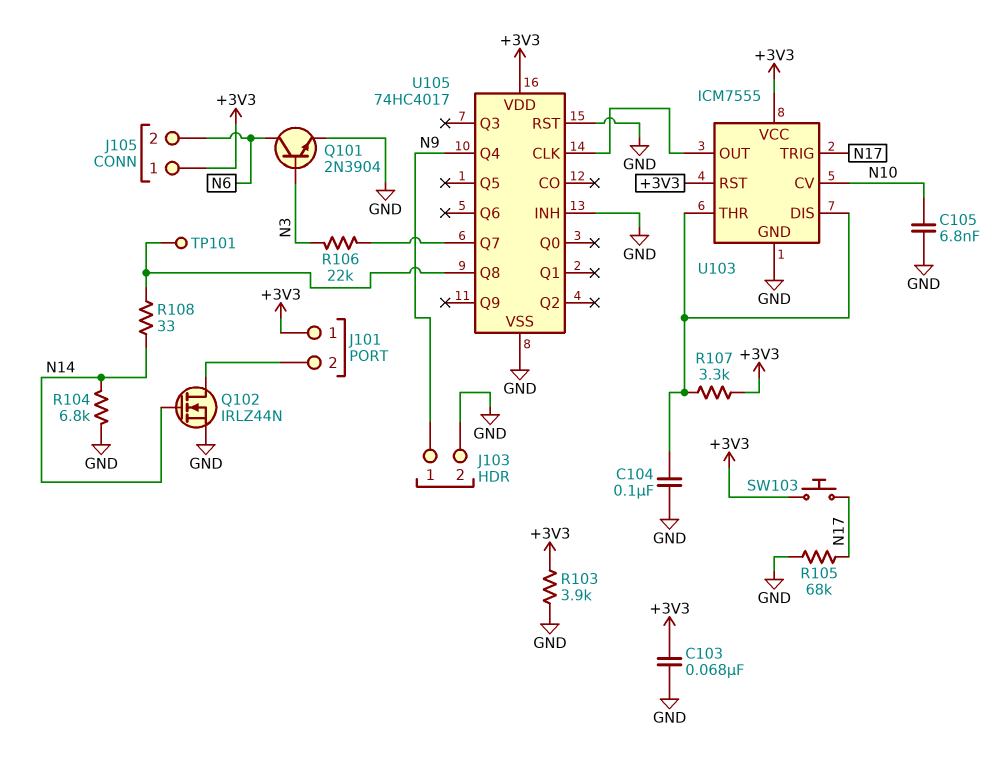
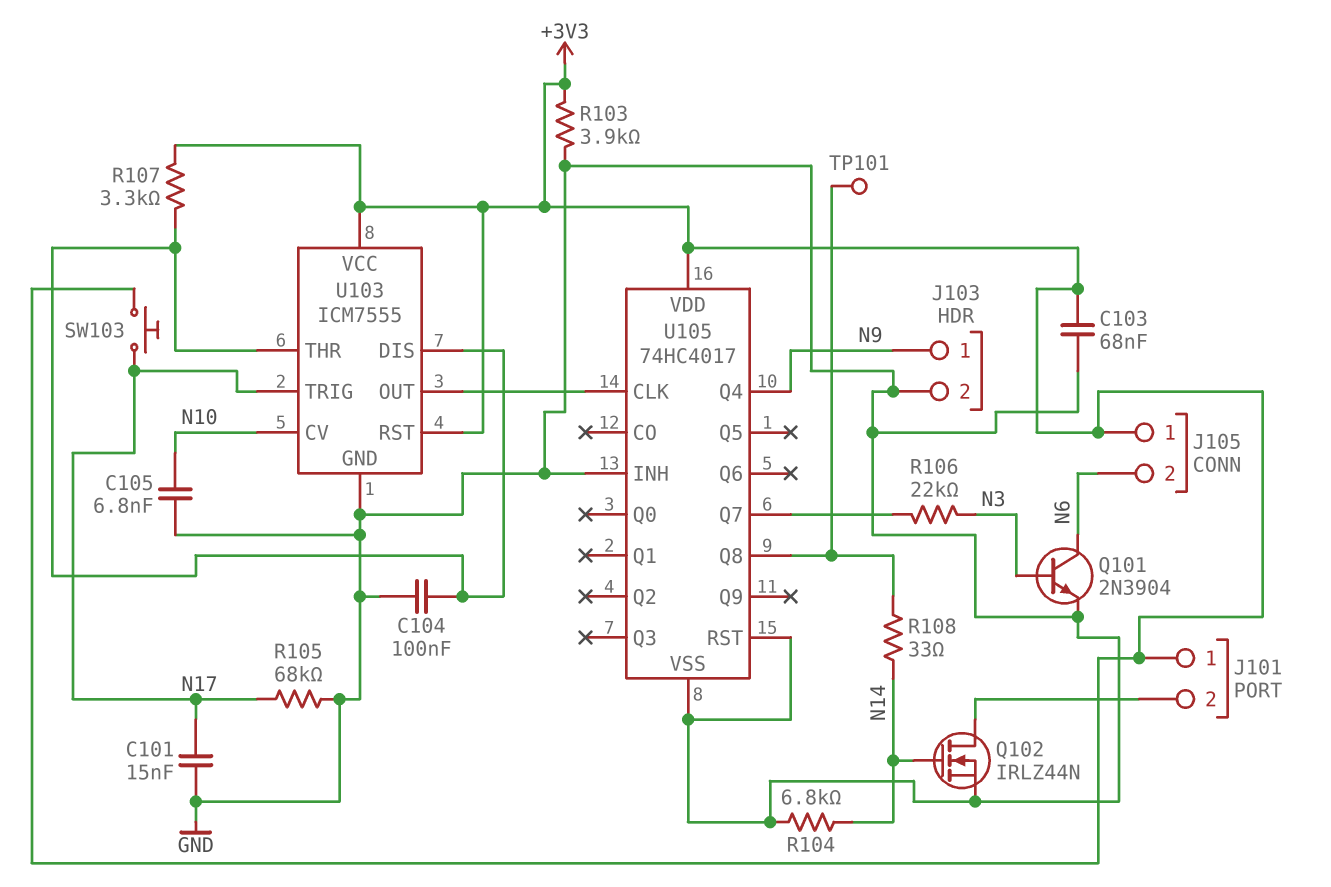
C101: none -> 15nF (GND, N17)

